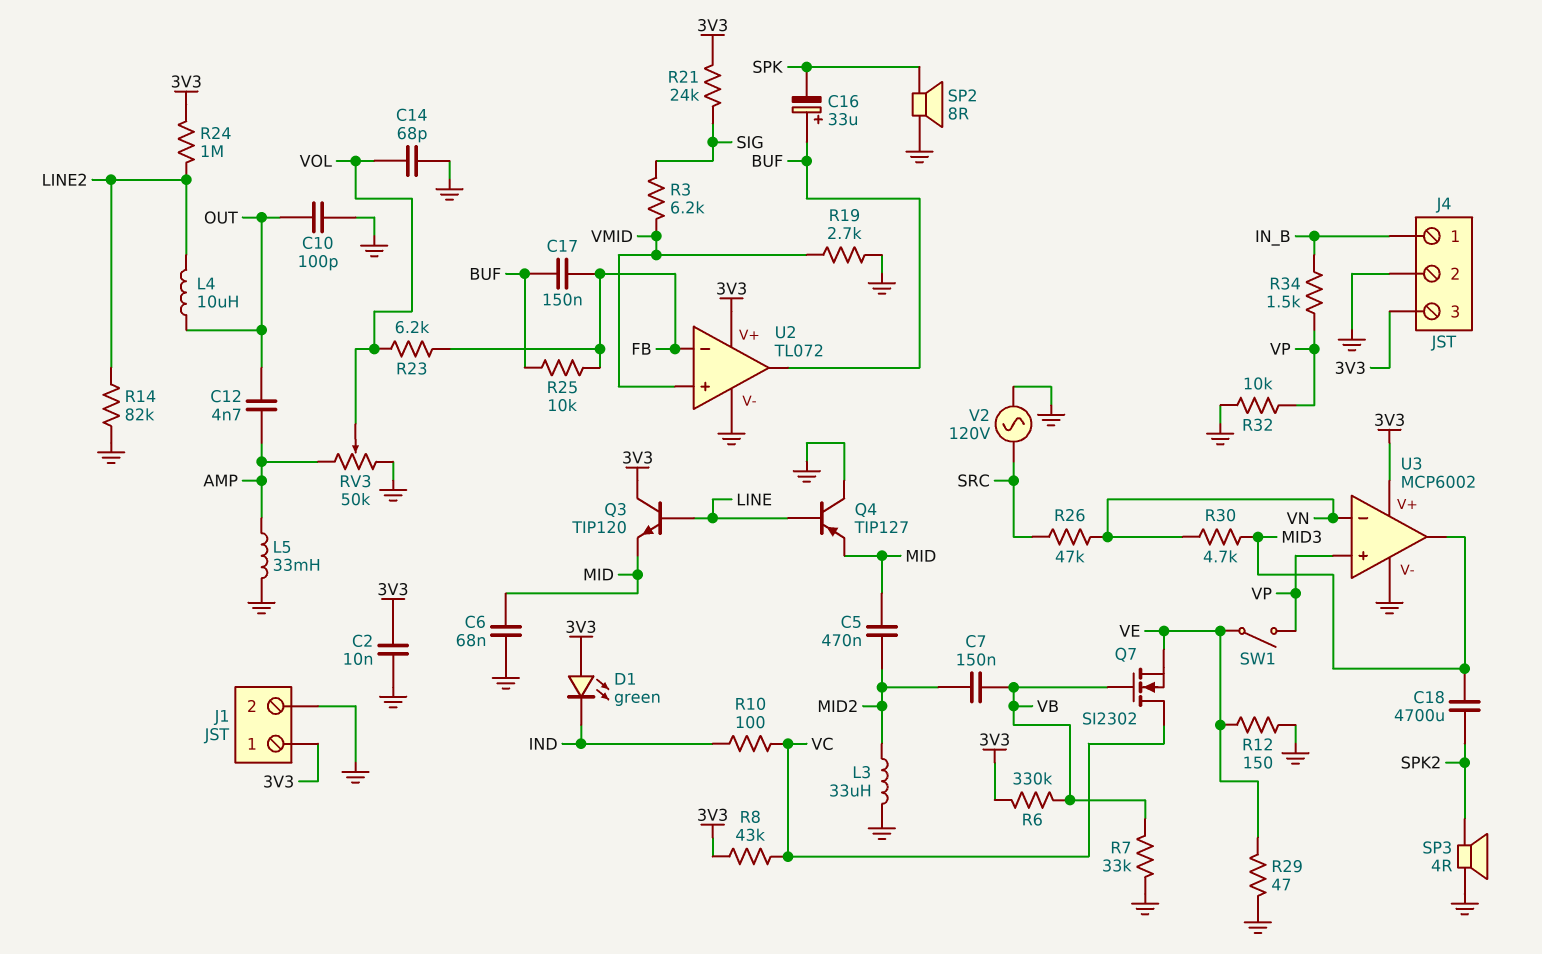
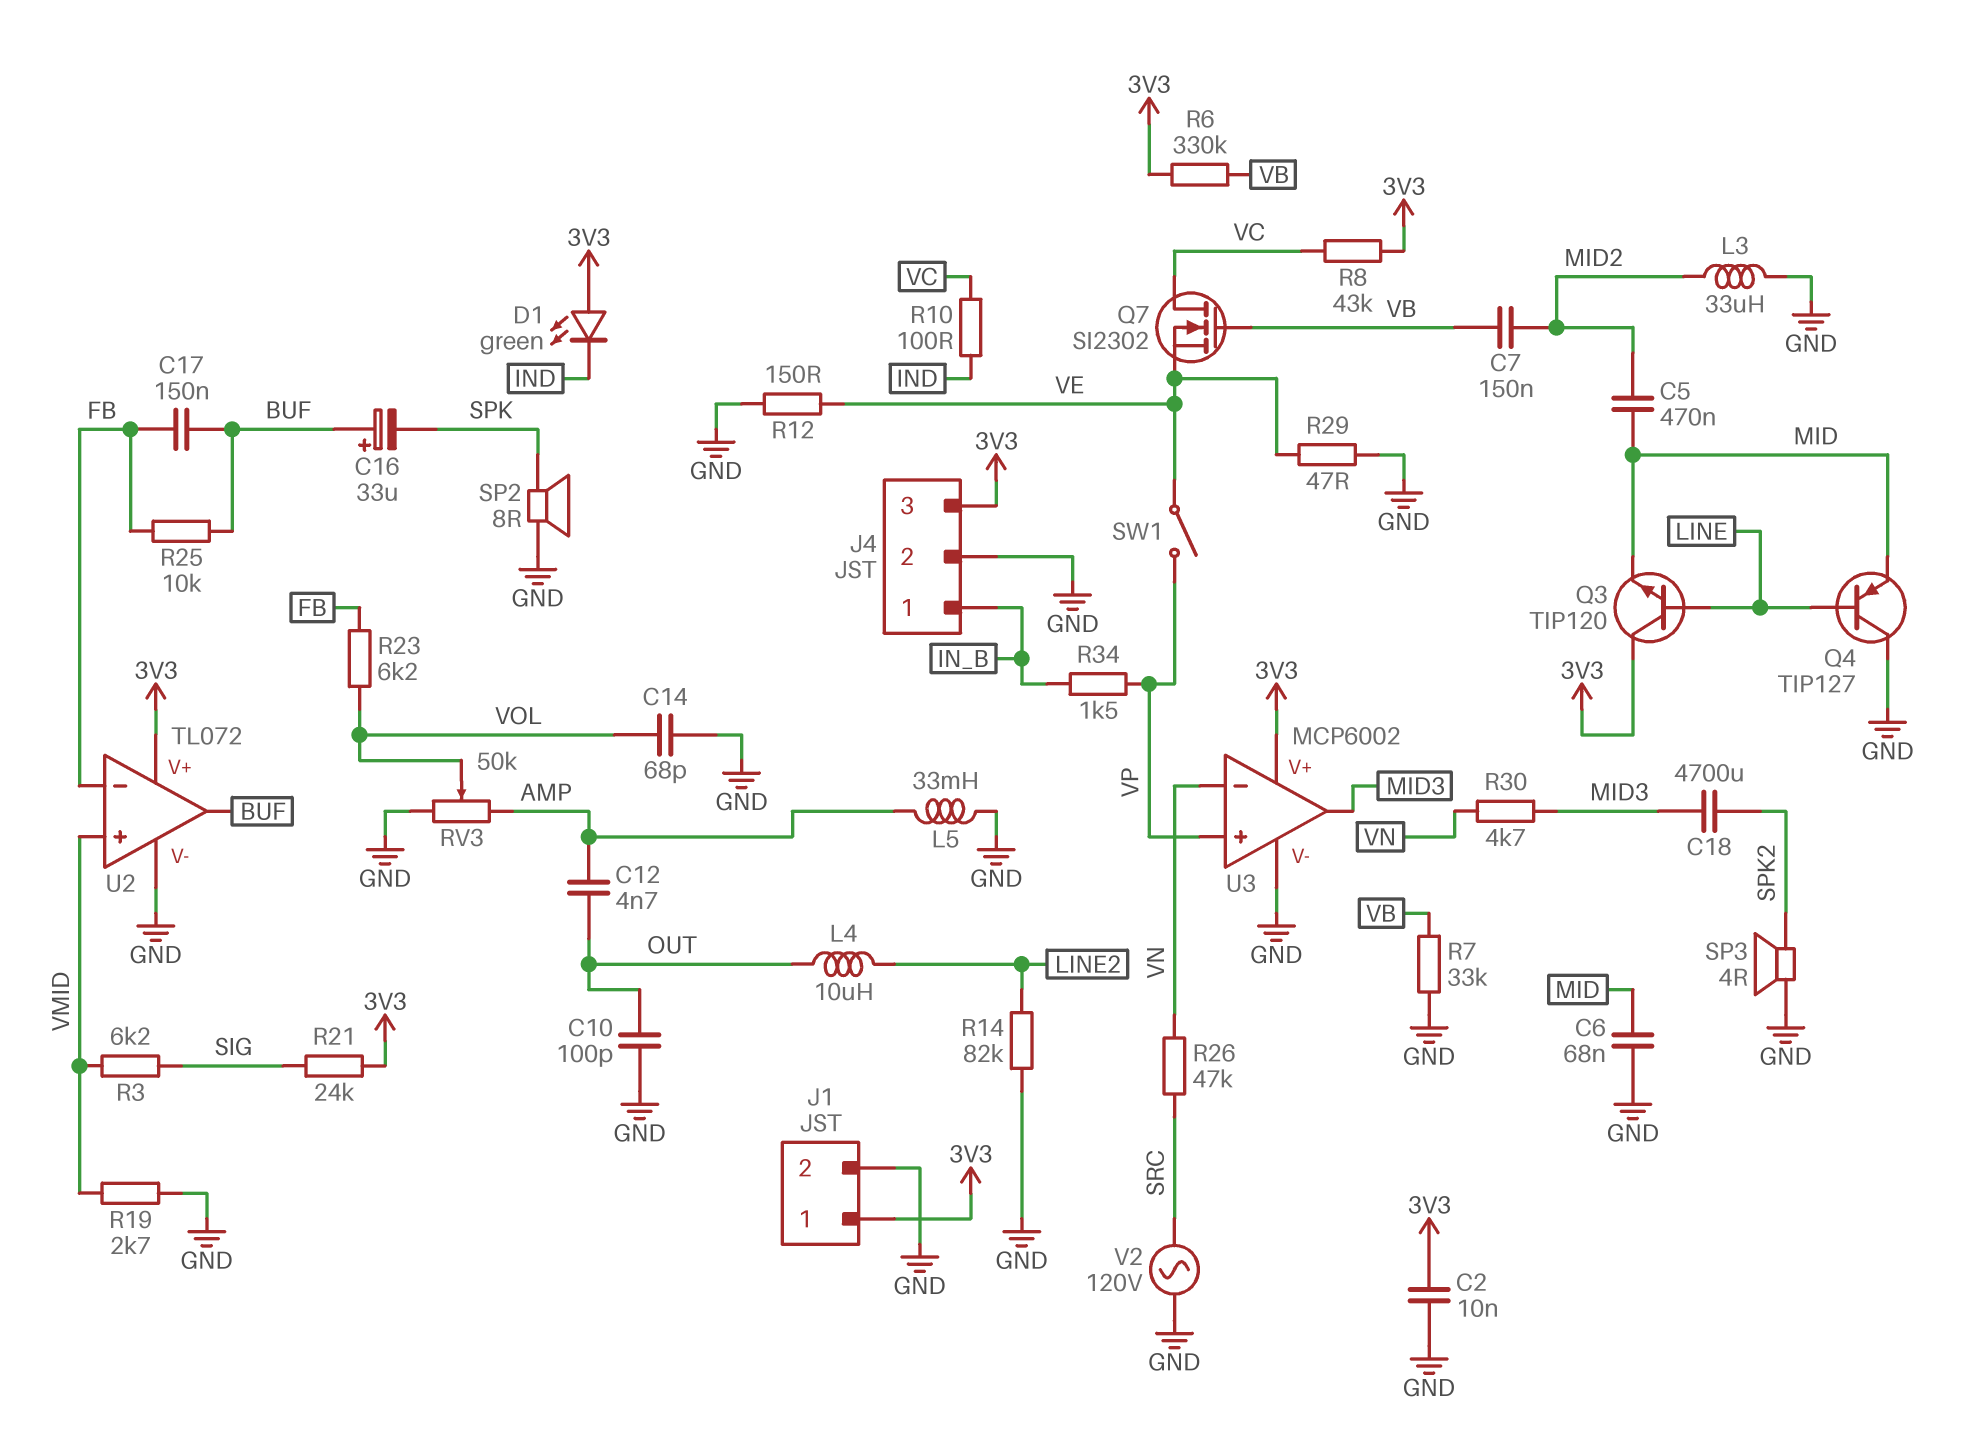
R24: 1M (3V3, LINE2) -> none
R32: 10k (GND, VP) -> none

